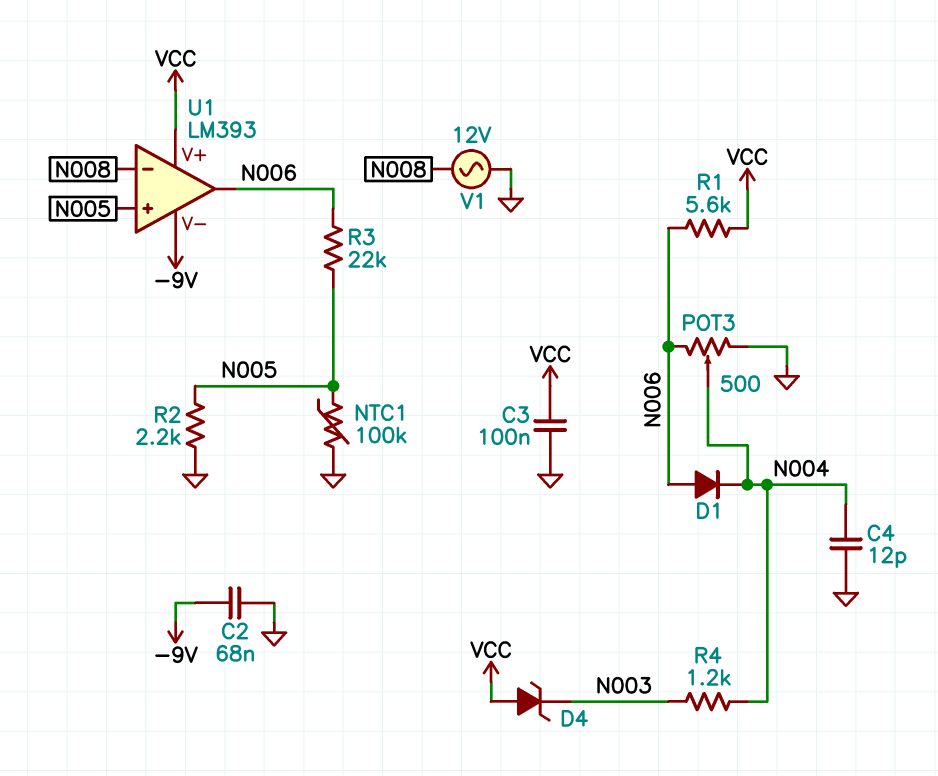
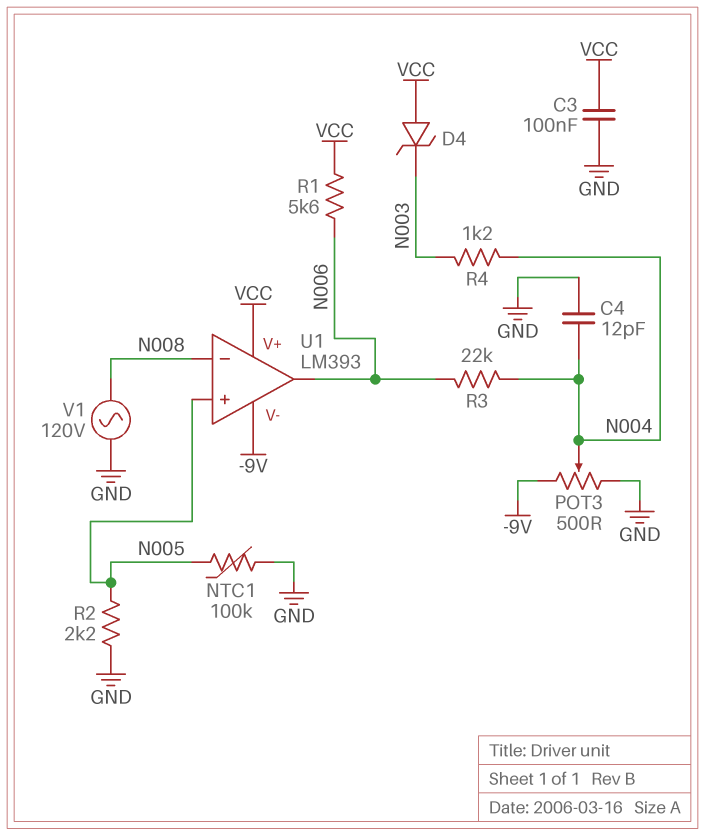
C2: 68nF (-9V, GND) -> none
D1: diode (A N006, K N004) -> none
POT3: 500 (GND, N006, wiper N004) -> 500 (-9V, GND, wiper N004)
R3: 22k (N005, N006) -> 22k (N004, N006)
V1: AC 12V (GND, N008) -> AC 120V (GND, N008)

